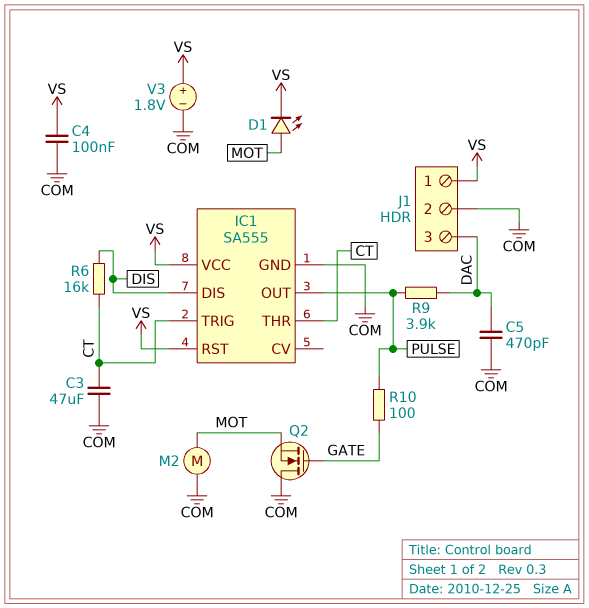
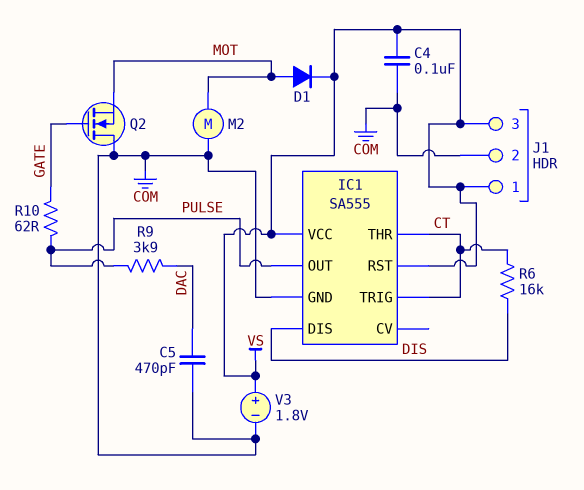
C3: 47uF (COM, CT) -> none
D1: LED (A MOT, K VS) -> diode (A MOT, K VS)
J1 pin 3: DAC -> VS
R10: 100 (GATE, PULSE) -> 62 (GATE, PULSE)

